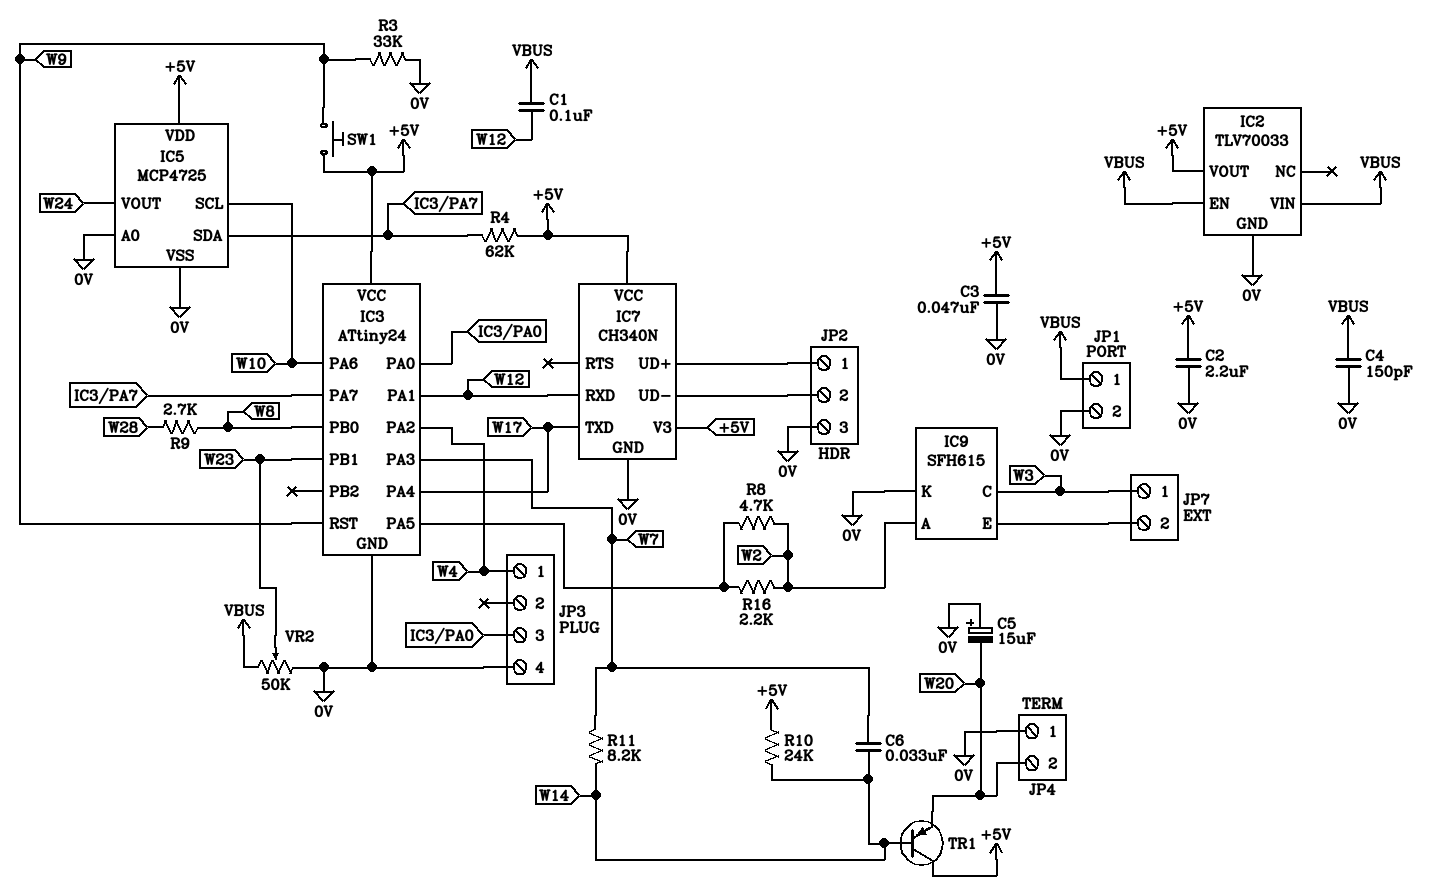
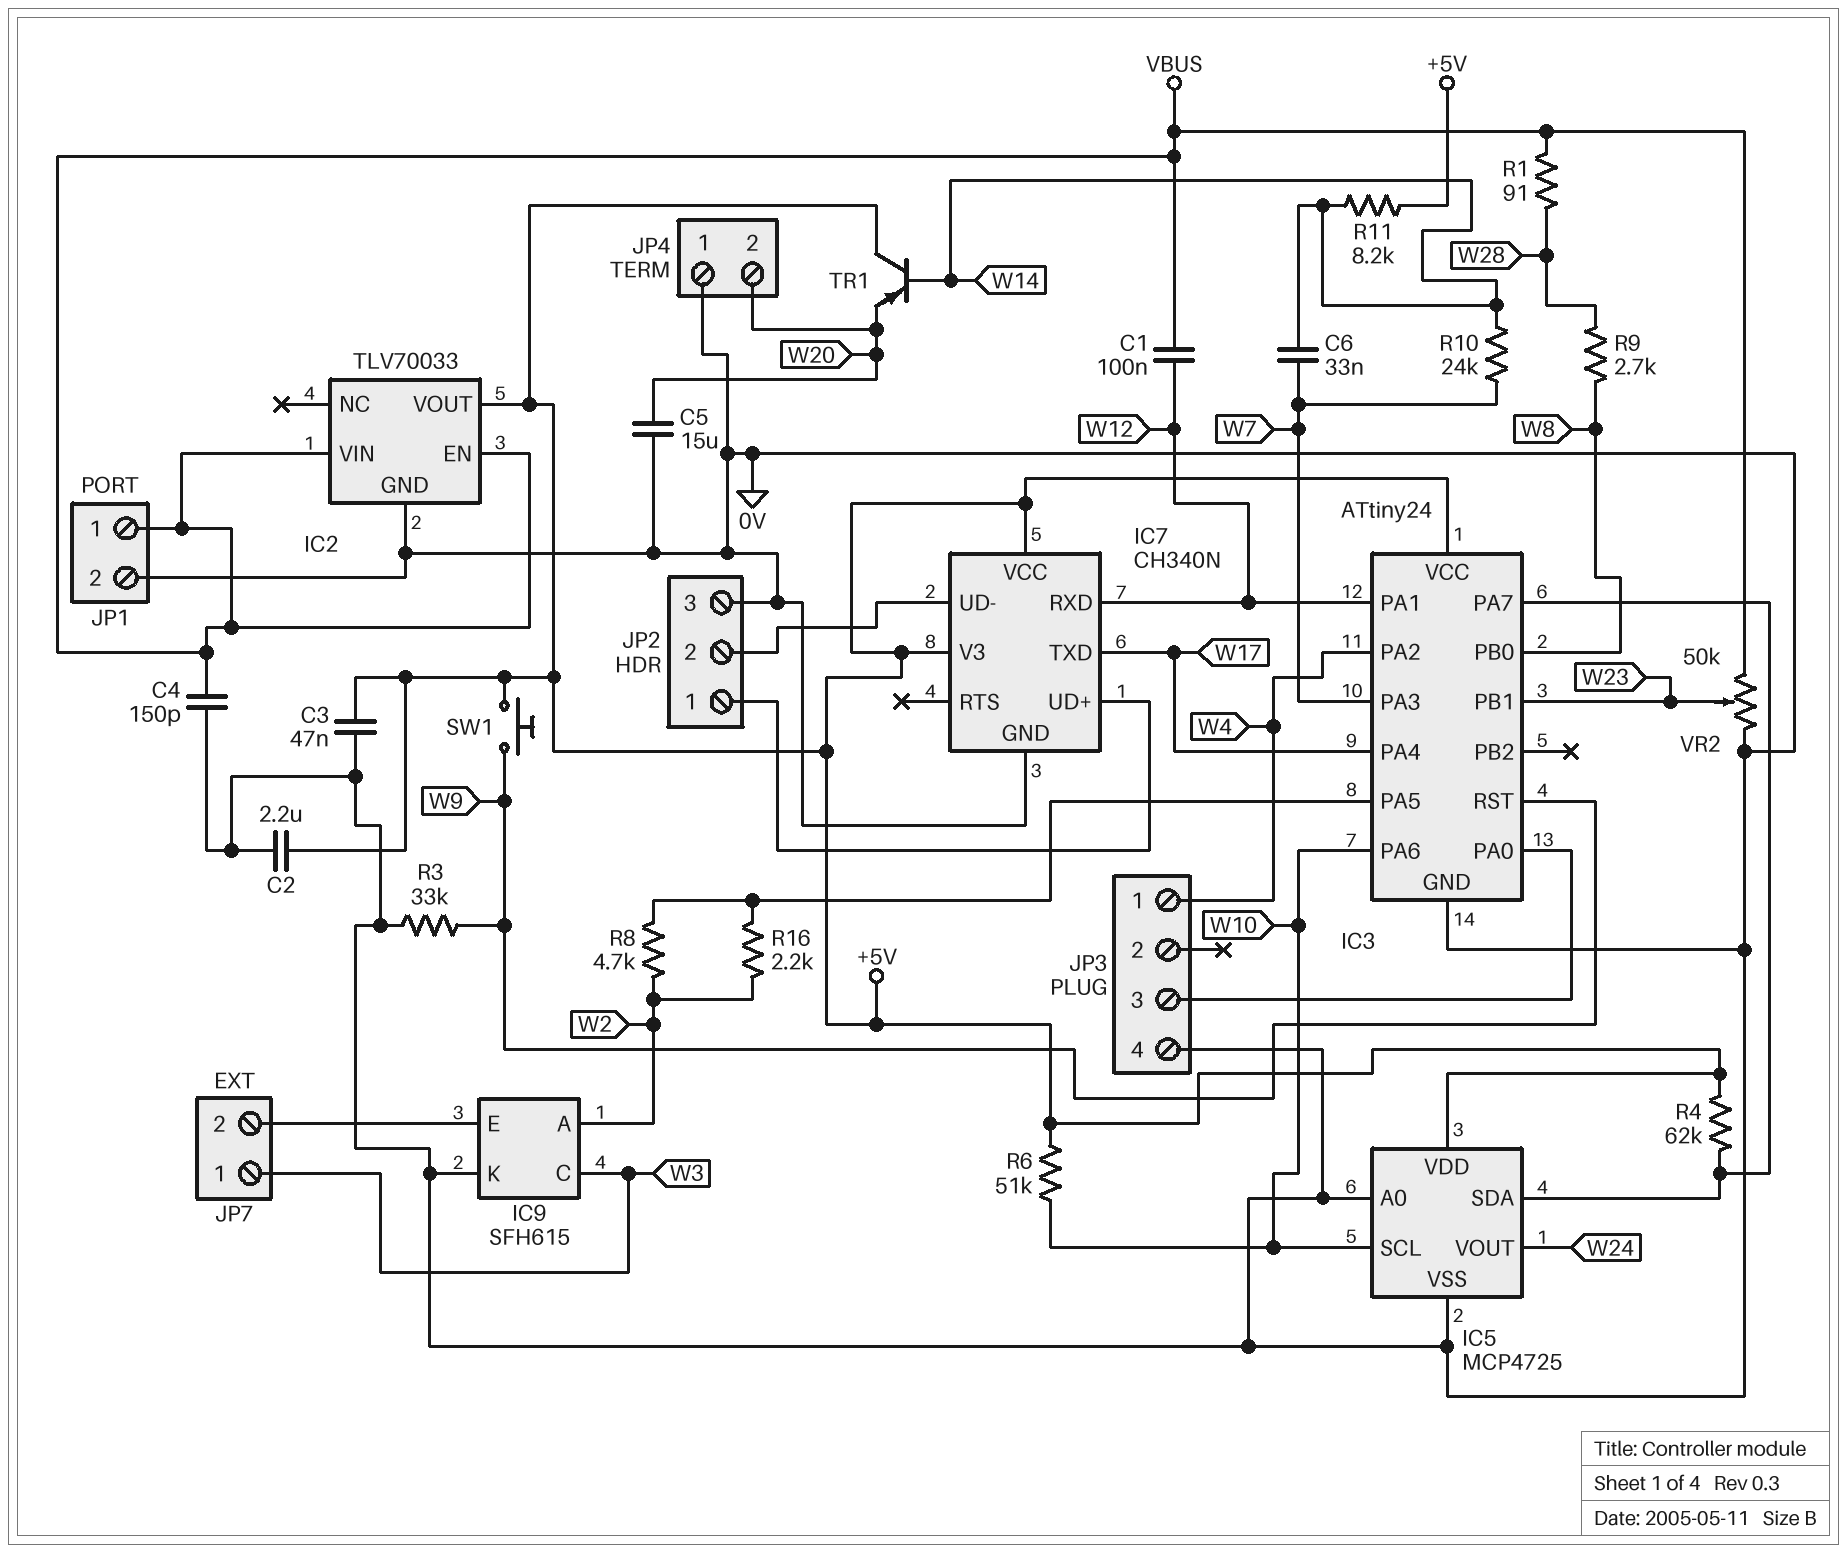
C5: 15uF (plus 0V, minus W20) -> 15uF (0V, W20)
R1: none -> 91 (VBUS, W28)
R6: none -> 51k (+5V, W10)
R10: 24k (+5V, W14) -> 24k (W7, W14)
R11: 8.2k (W7, W14) -> 8.2k (+5V, W14)

